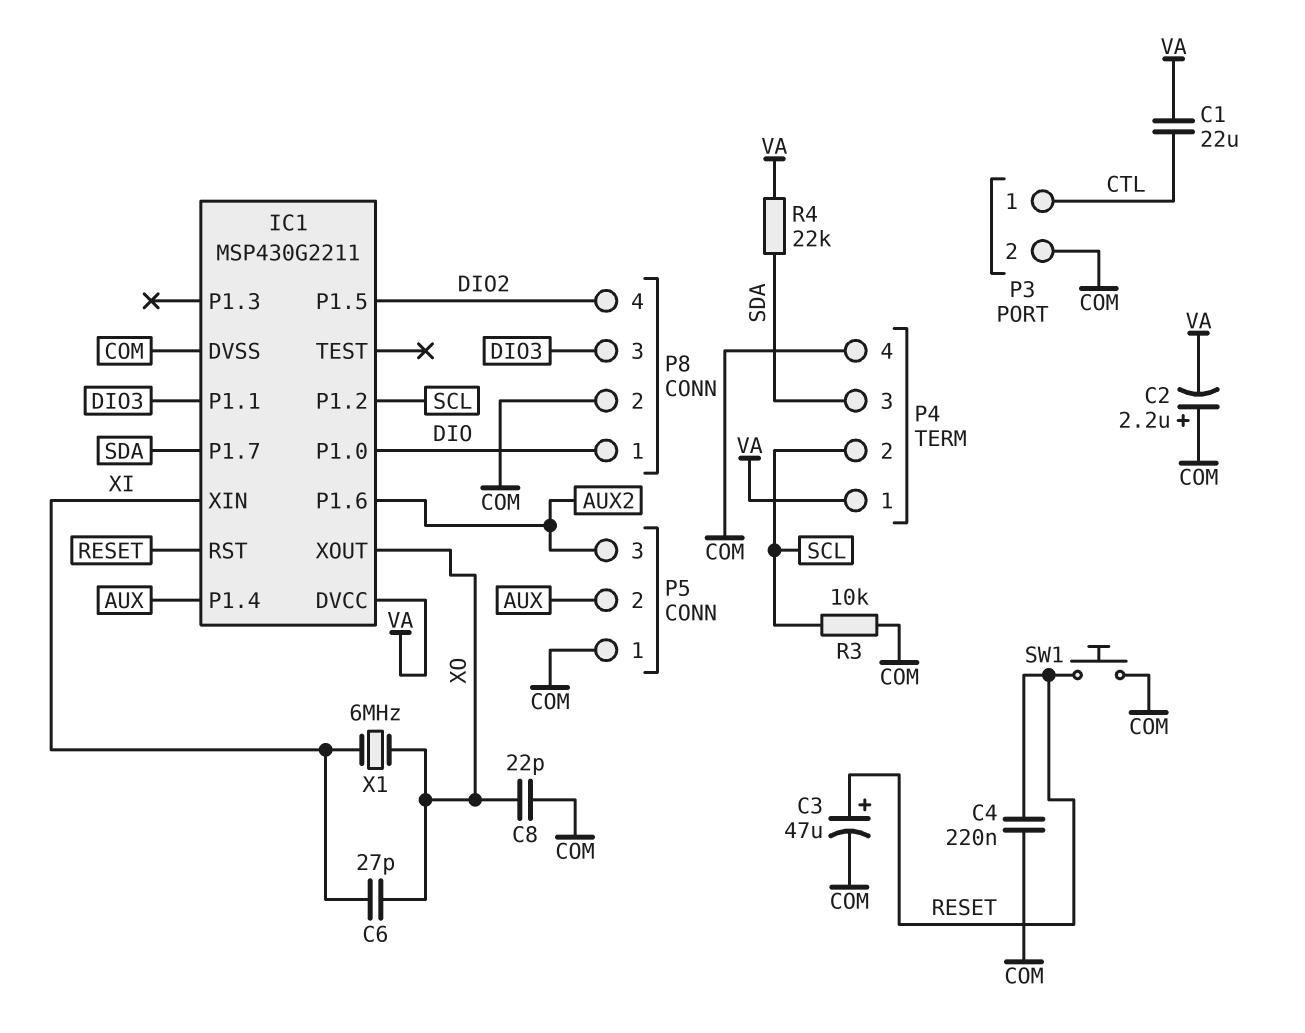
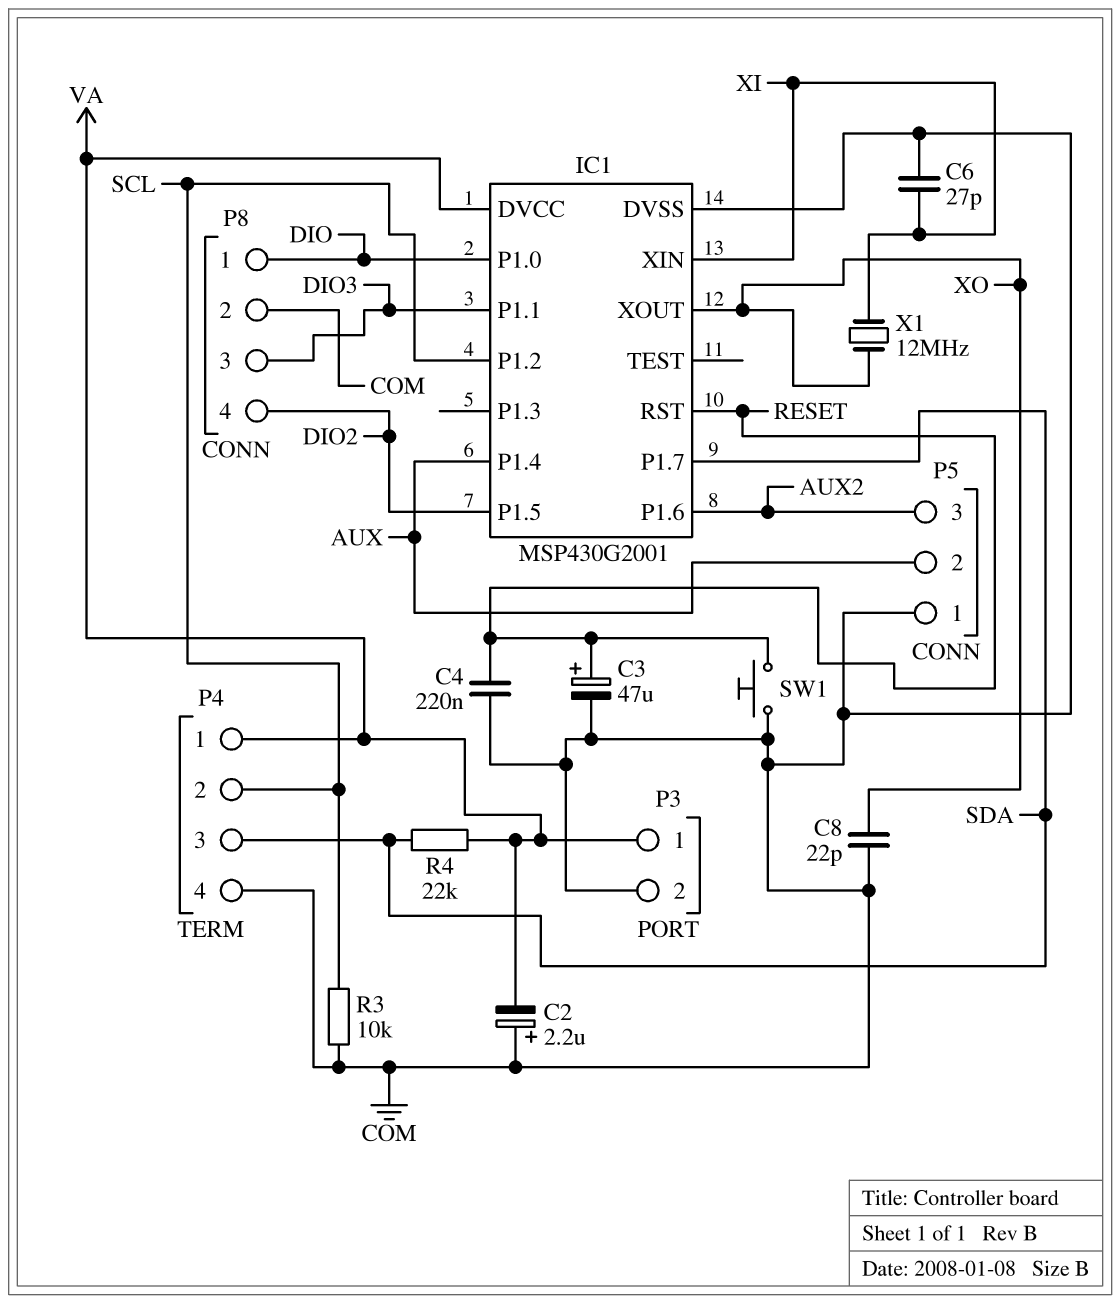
C1: 22uF (CTL, VA) -> none
C6: 27pF (XI, XO) -> 27pF (COM, XI)
IC1: MSP430G2211 -> MSP430G2001
P3 pin 1: CTL -> VA
X1: 6MHz (XI, XO) -> 12MHz (XI, XO)

